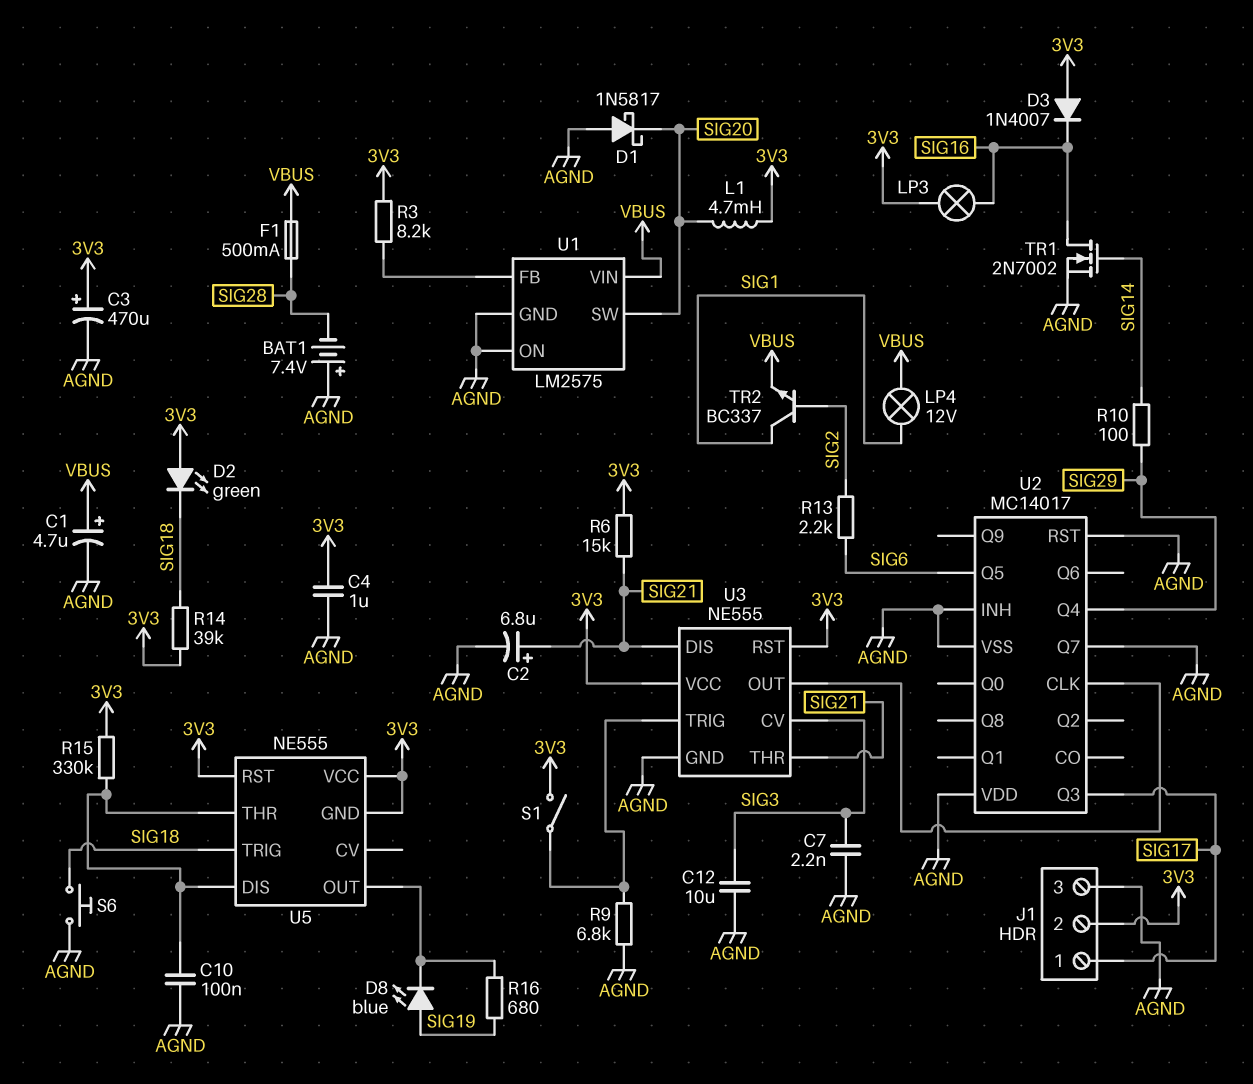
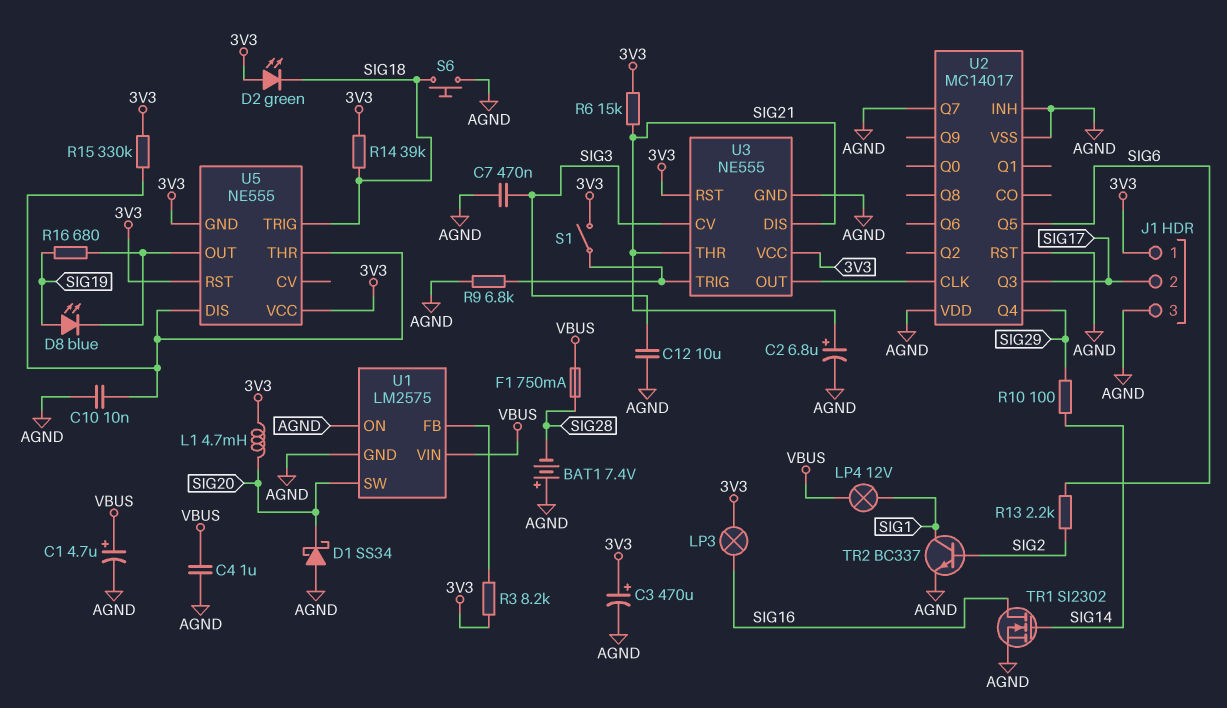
C4: 1uF (3V3, AGND) -> 1uF (AGND, VBUS)
C7: 2.2nF (AGND, SIG3) -> 470nF (AGND, SIG3)
C10: 100nF (AGND, U5/DIS) -> 10nF (AGND, U5/DIS)
D1: schottky 1N5817 (A AGND, K SIG20) -> schottky SS34 (A AGND, K SIG20)
D3: diode 1N4007 (A 3V3, K SIG16) -> none
F1: 500mA (SIG28, VBUS) -> 750mA (SIG28, VBUS)
J1 pin 1: SIG17 -> 3V3
J1 pin 2: 3V3 -> SIG17
TR1: NMOS 2N7002 (G SIG14, D SIG16, S AGND) -> NMOS SI2302 (G SIG14, D SIG16, S AGND)
TR2: NPN BC337 (B SIG2, C SIG1, E VBUS) -> NPN BC337 (B SIG2, C SIG1, E AGND)

